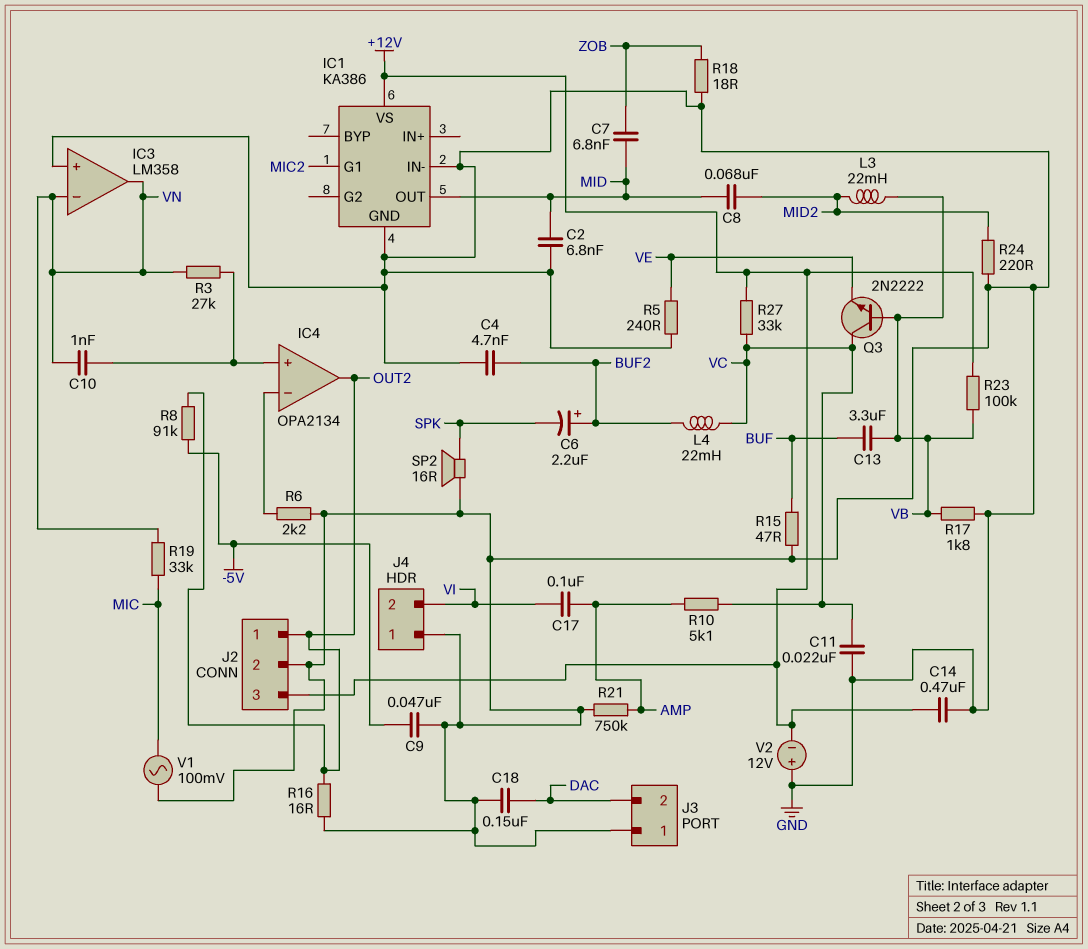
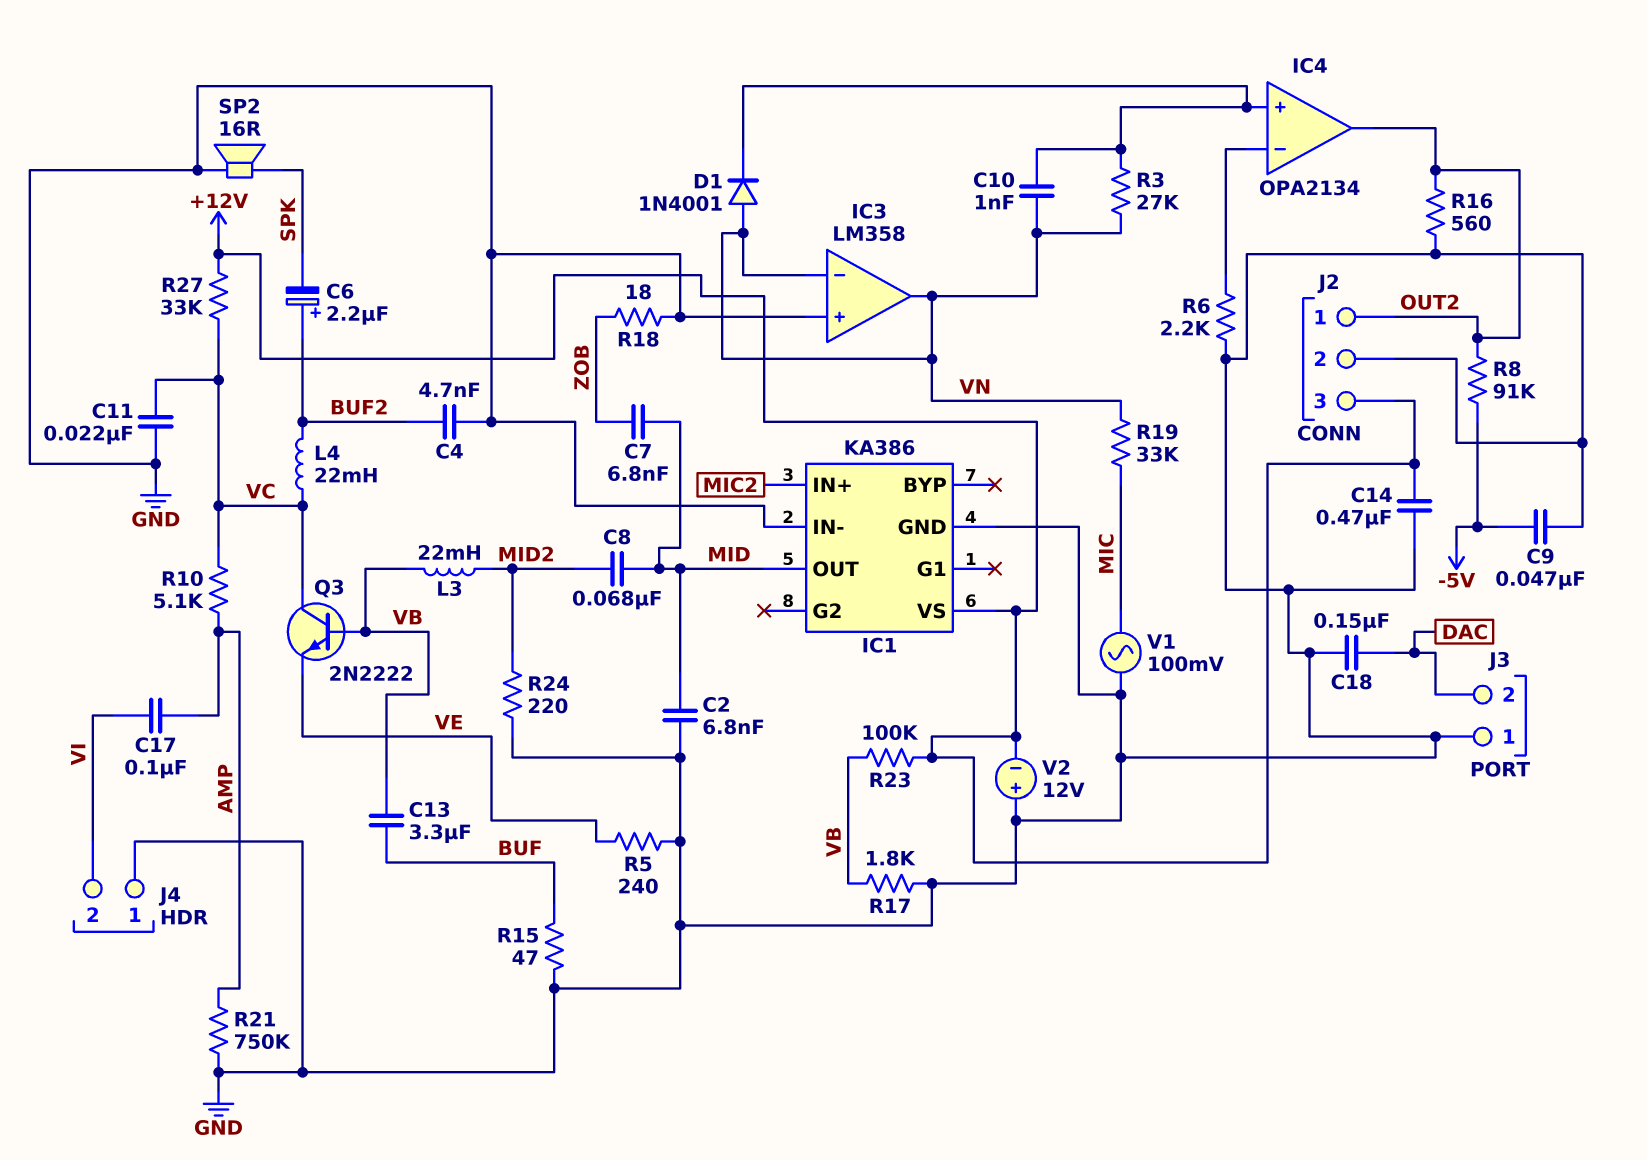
D1: none -> diode 1N4001 (A VN, K IC4/in+)
IC1 pin G1: MIC2 -> none
IC1 pin IN+: none -> MIC2
R16: 16 (GND, OUT2) -> 560 (GND, OUT2)

